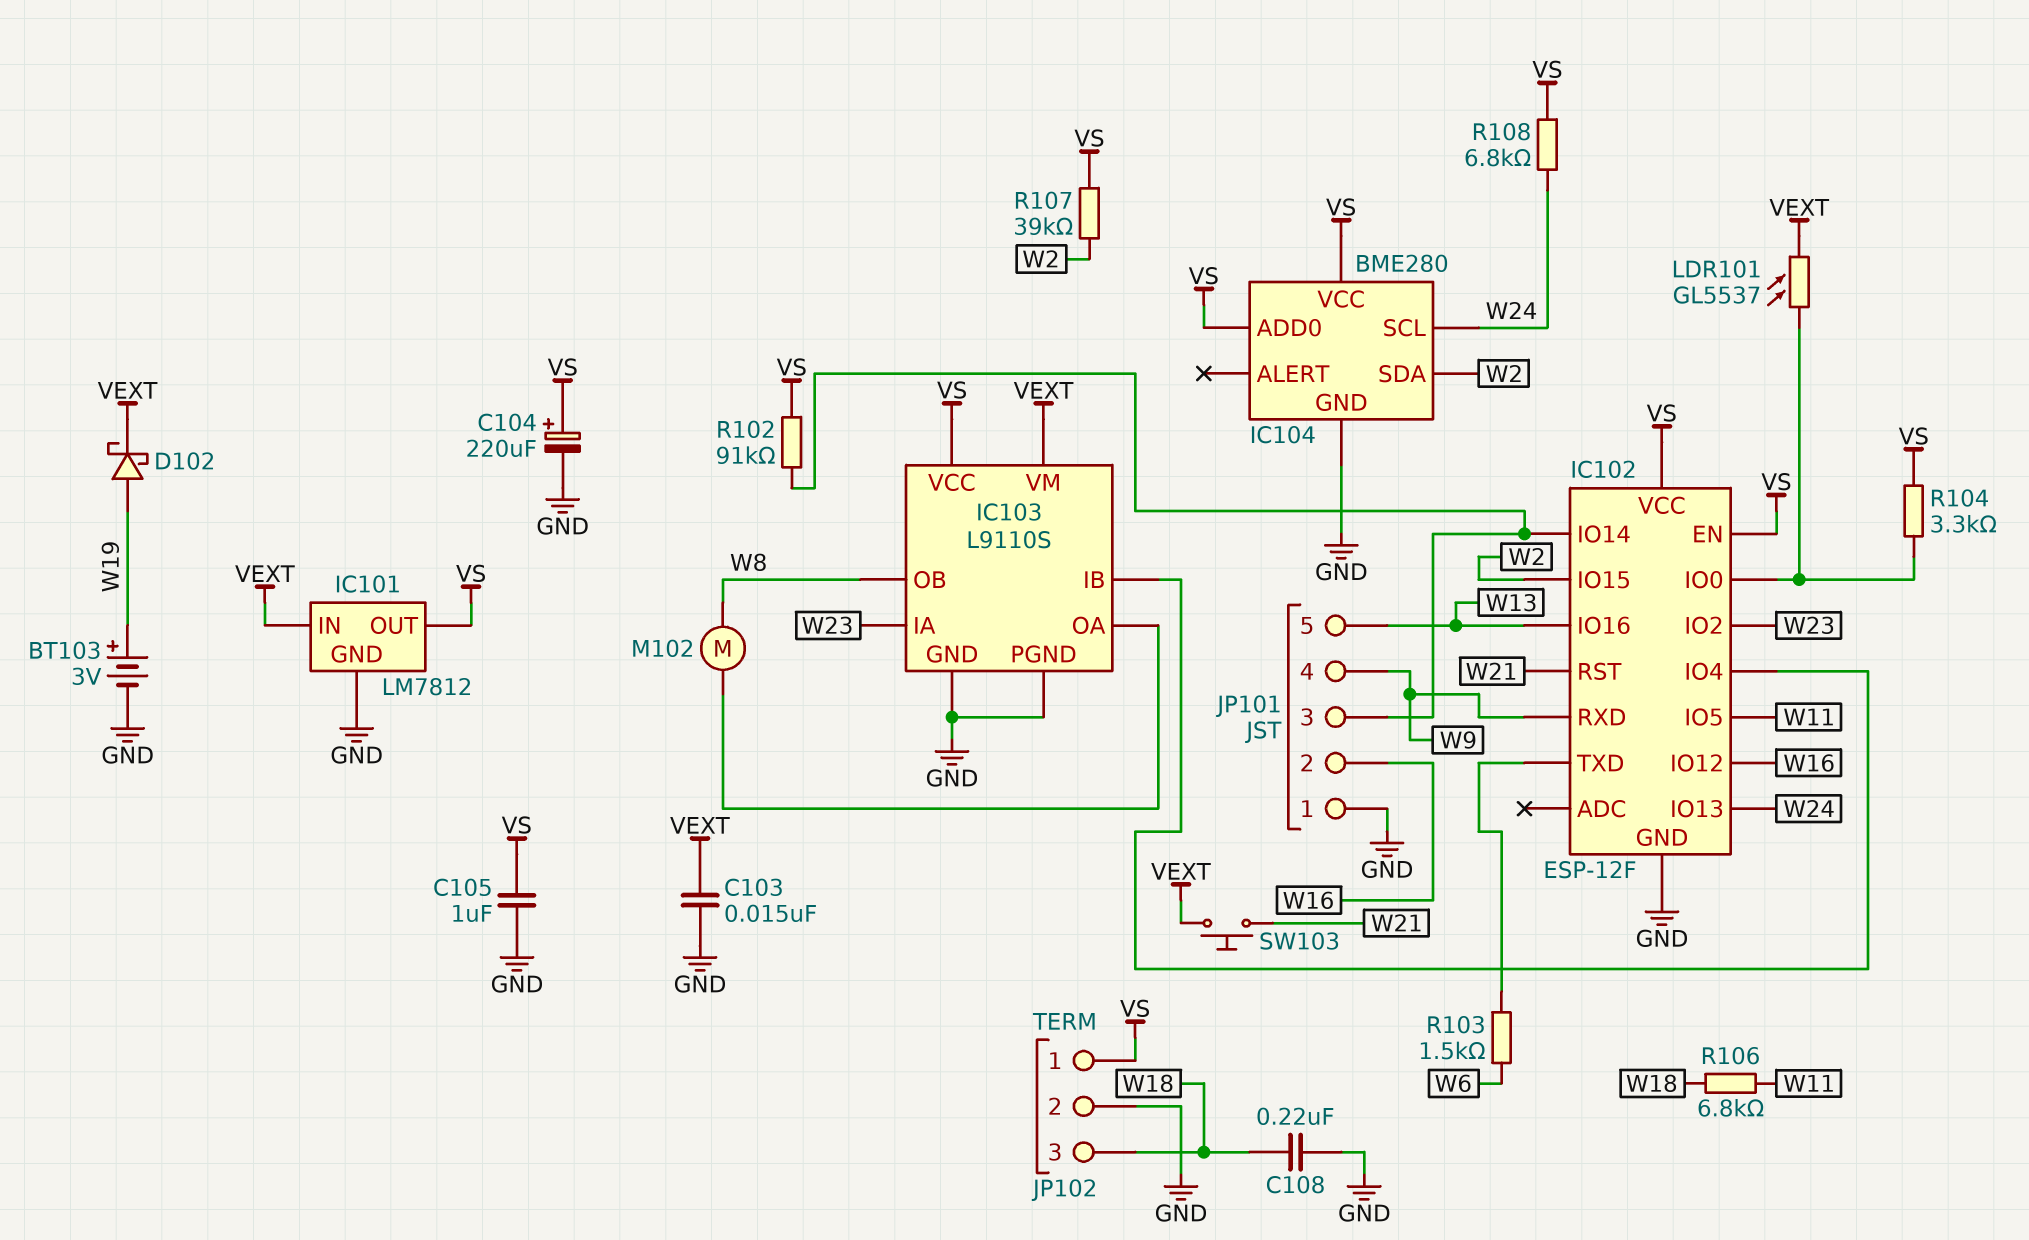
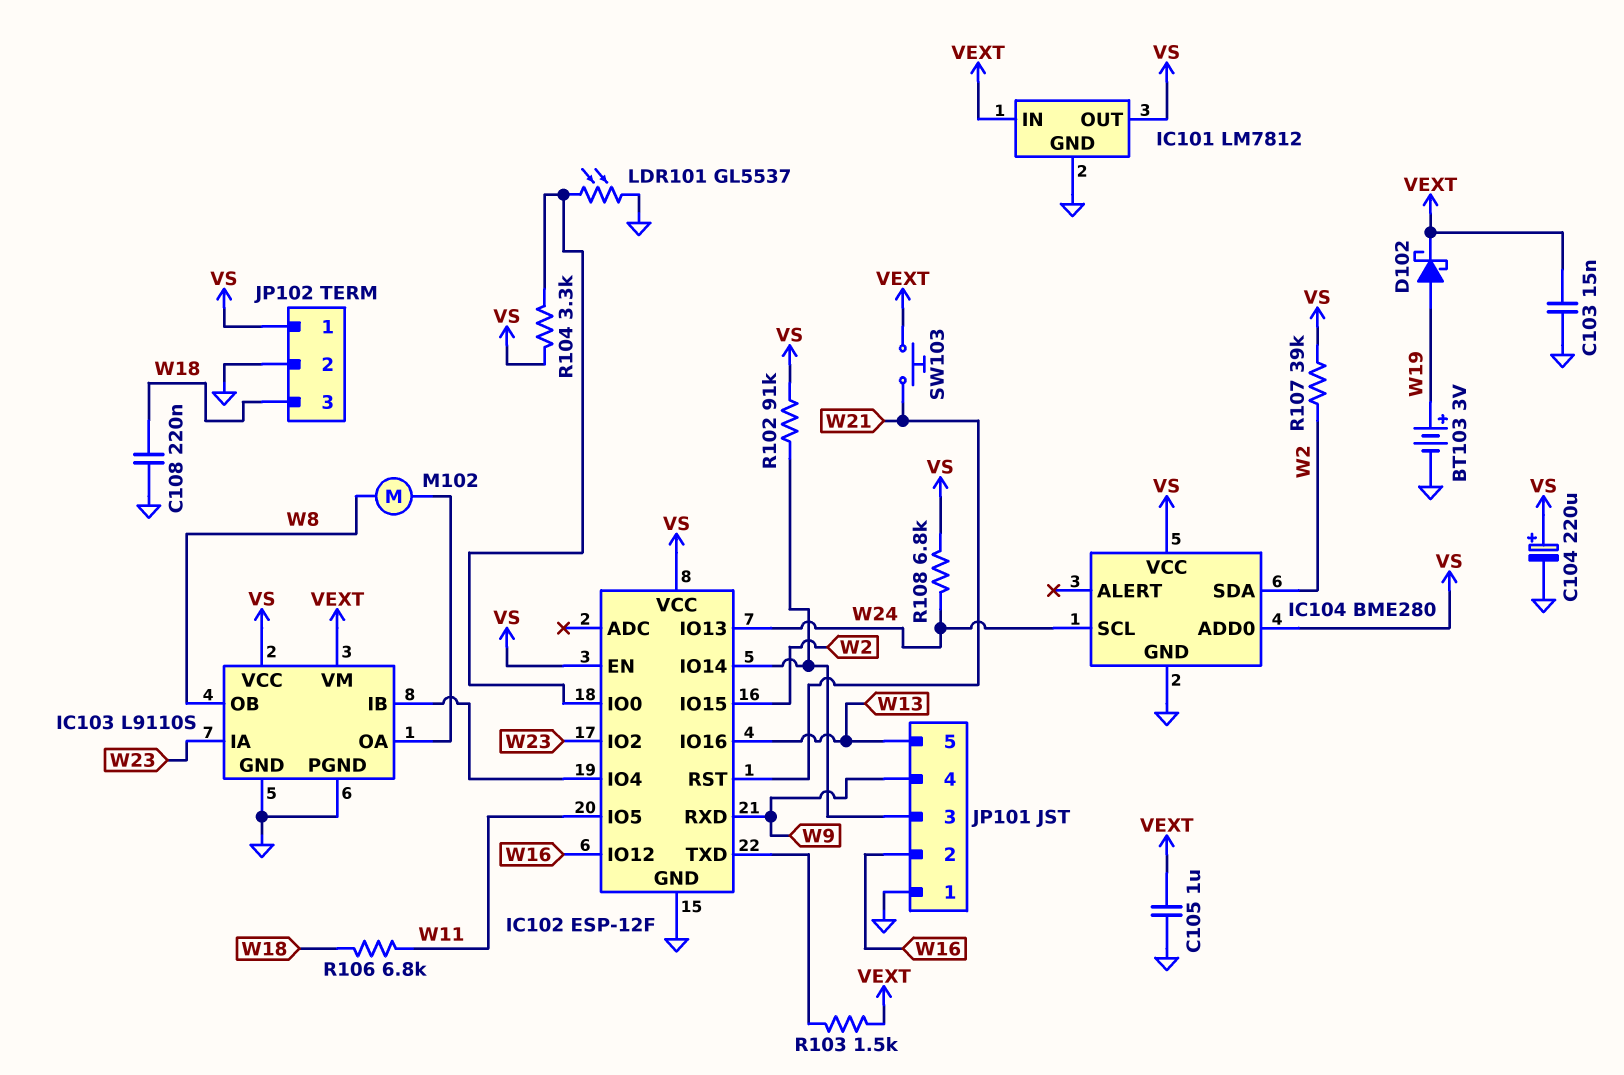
C105: 1uF (GND, VS) -> 1uF (GND, VEXT)
LDR101: GL5537 (IC102/IO0, VEXT) -> GL5537 (GND, IC102/IO0)
R103: 1.5k (IC102/TXD, W6) -> 1.5k (IC102/TXD, VEXT)

